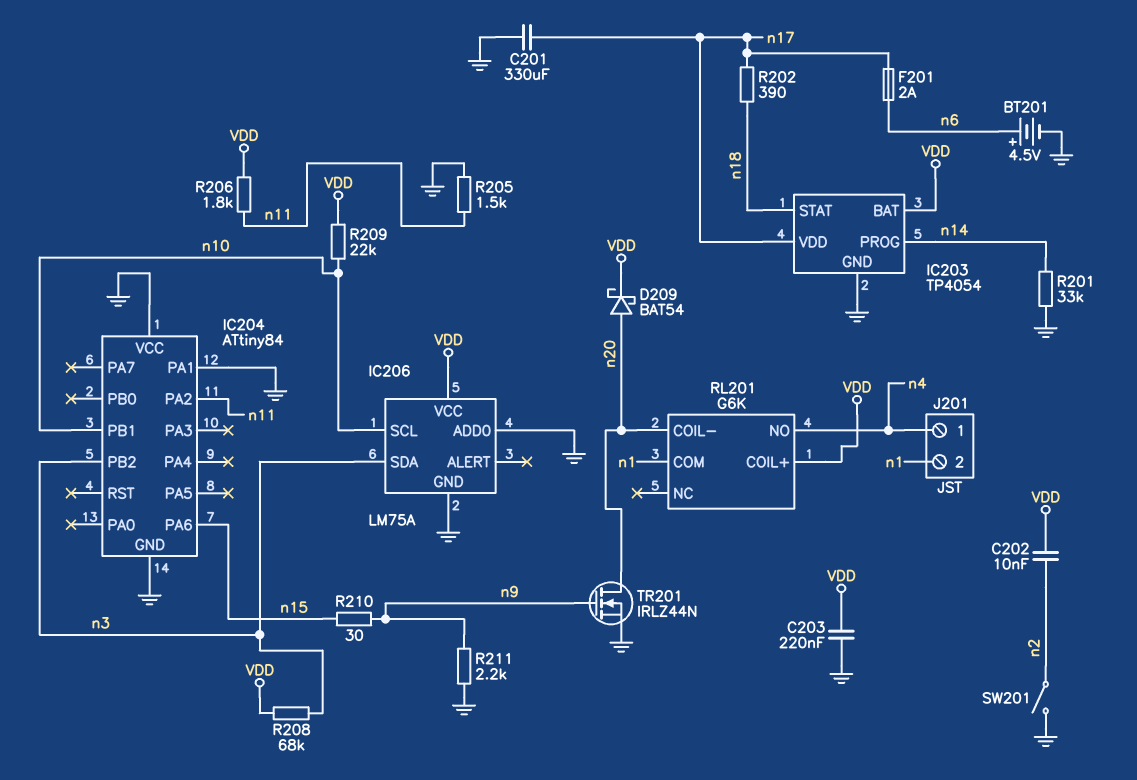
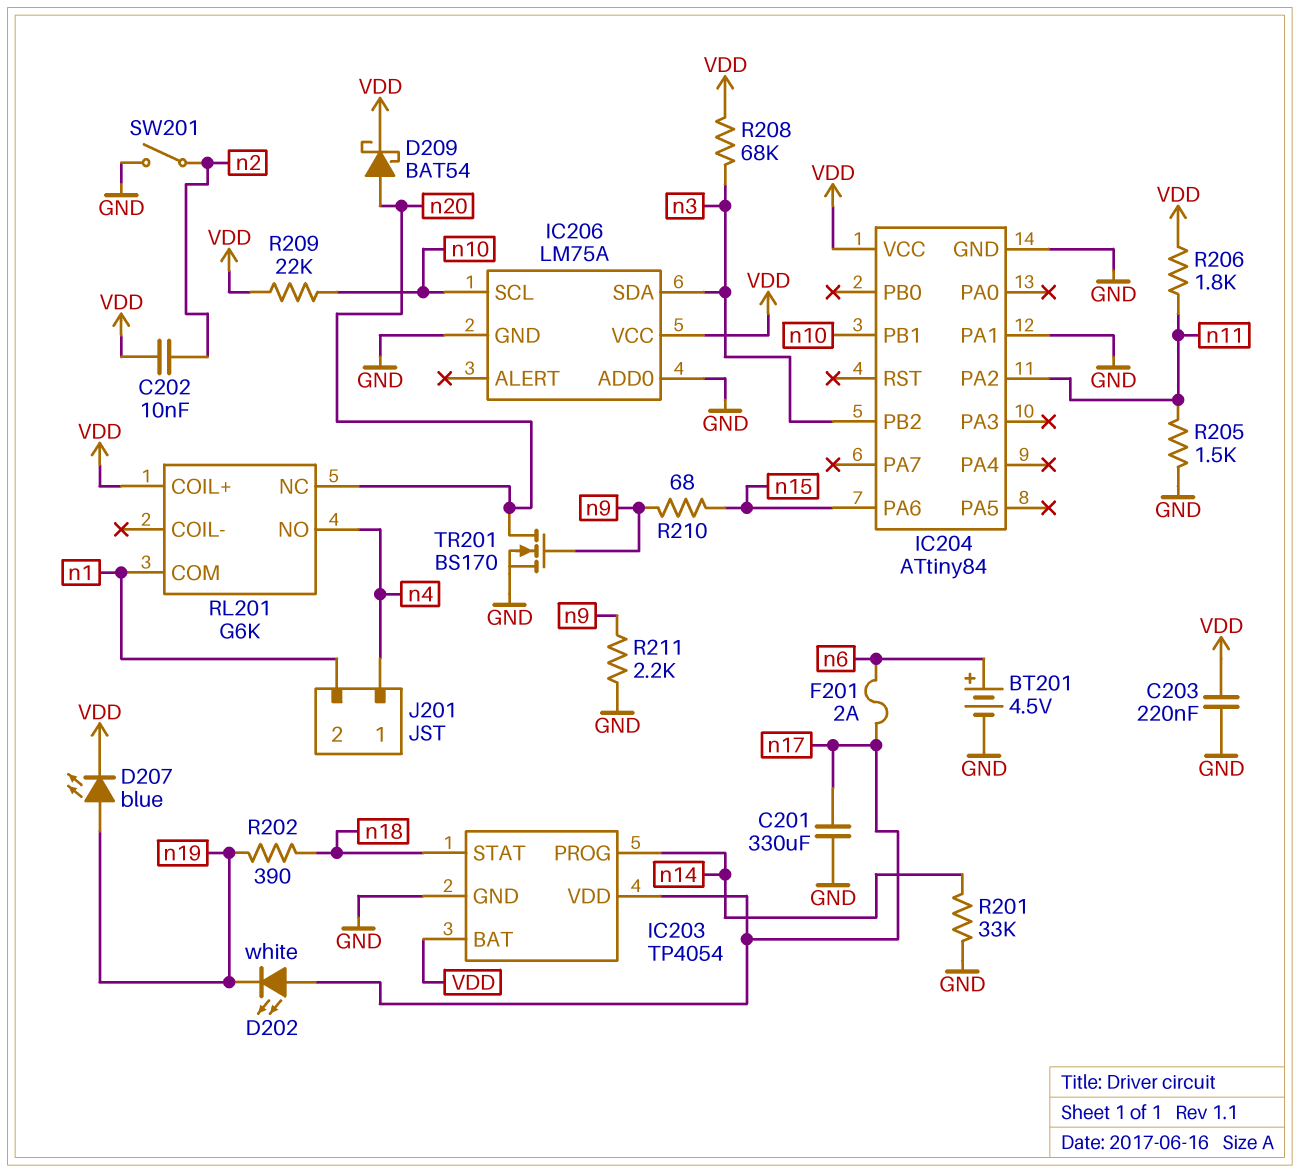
D202: none -> LED white (A n17, K n19)
D207: none -> LED blue (A n19, K VDD)
IC204 pin VCC: GND -> VDD
R202: 390 (n17, n18) -> 390 (n18, n19)
R210: 30 (n9, n15) -> 68 (n9, n15)
RL201 pin COIL-: n20 -> none
RL201 pin NC: none -> n20
TR201: NMOS IRLZ44N (G n9, D n20, S GND) -> NMOS BS170 (G n9, D n20, S GND)

